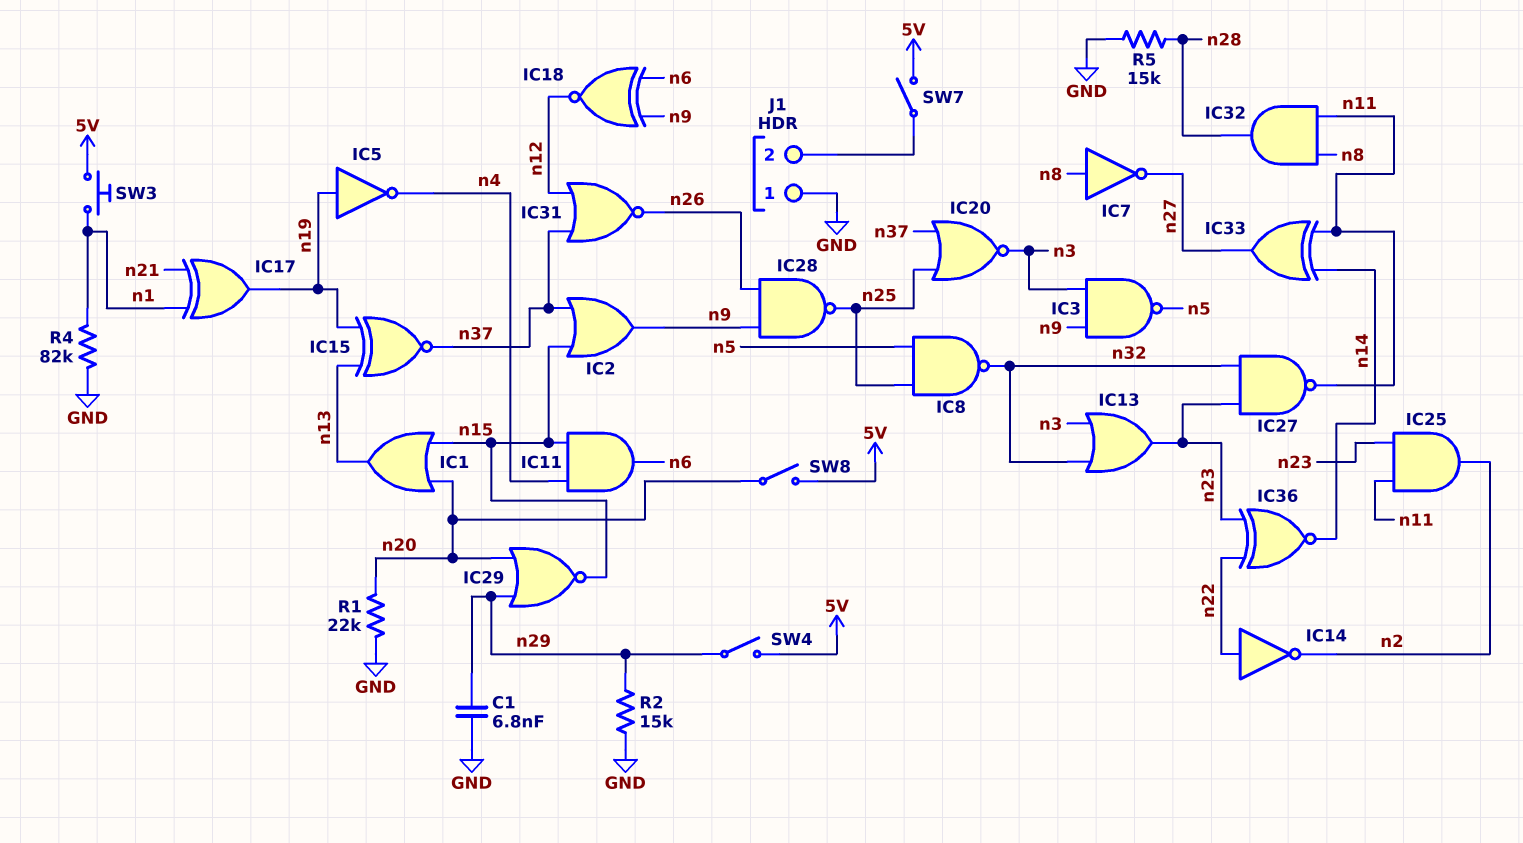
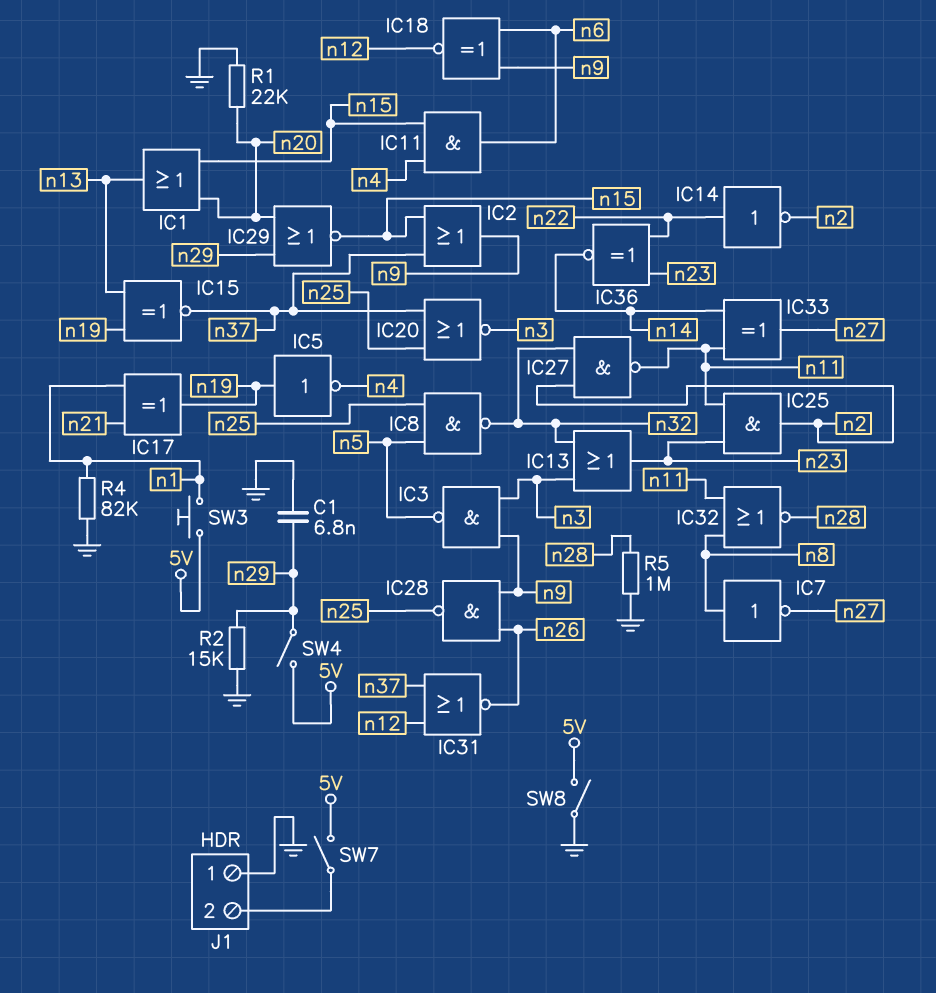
IC27: NAND (in n23, in n32, out n11) -> NAND (in n2, in n32, out n11)
IC32: AND (in n8, in n11, out n28) -> NOR (in n8, in n11, out n28)
R5: 15k (GND, n28) -> 1M (GND, n28)
SW8: switch (5V, n20) -> switch (5V, GND)

